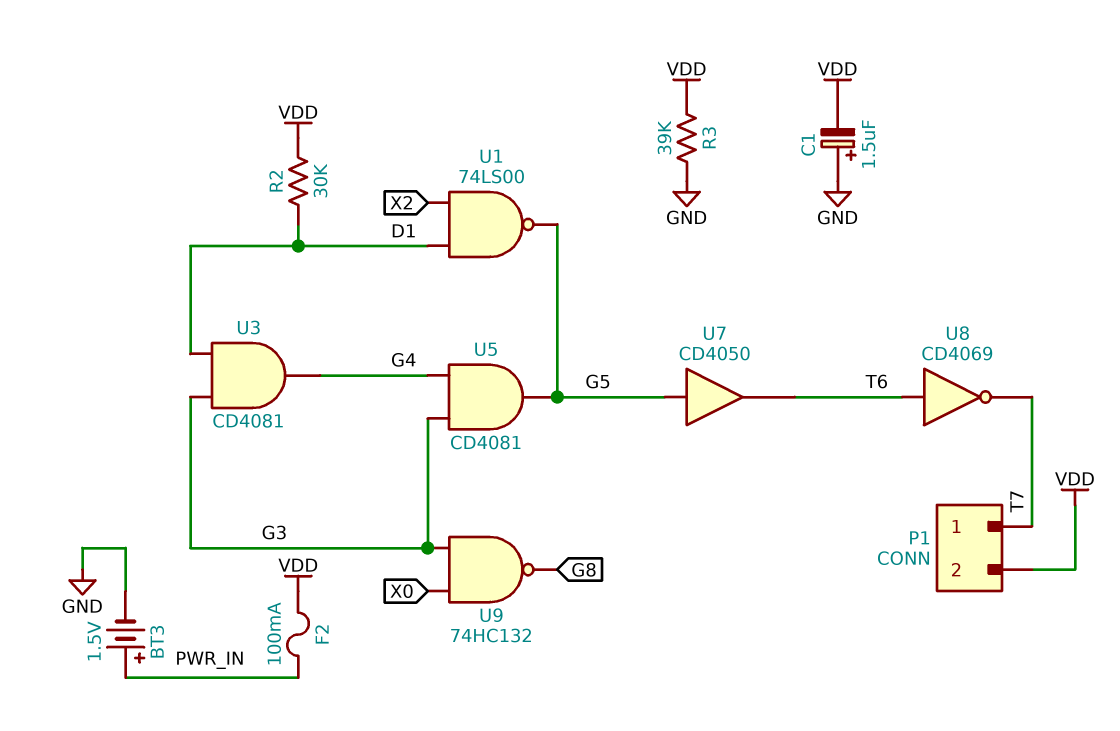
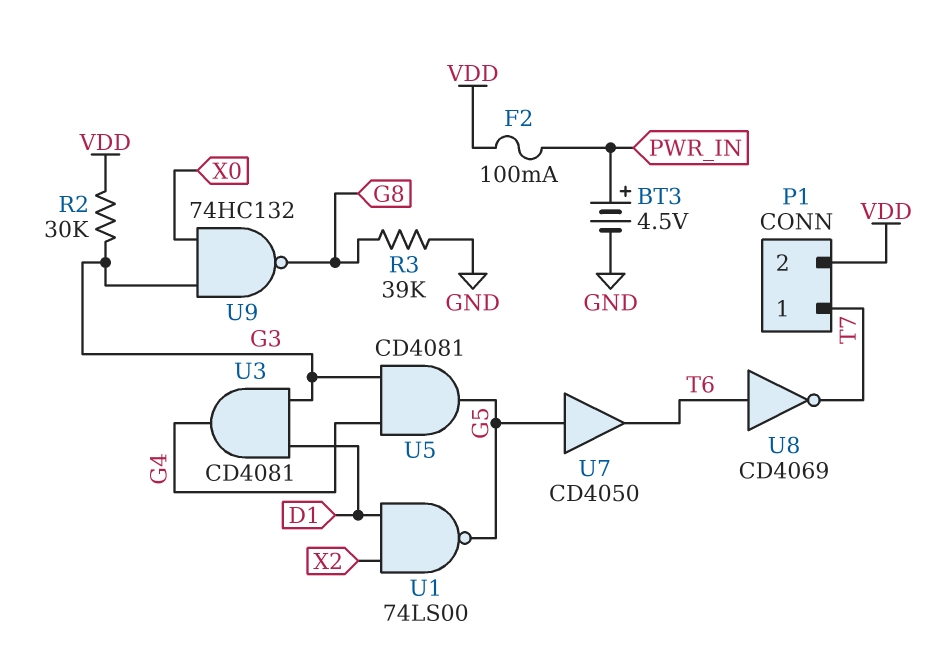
BT3: 1.5V (plus PWR_IN, minus GND) -> 4.5V (plus PWR_IN, minus GND)
C1: 1.5uF (plus GND, minus VDD) -> none
R2: 30k (D1, VDD) -> 30k (G3, VDD)
R3: 39k (GND, VDD) -> 39k (G8, GND)

